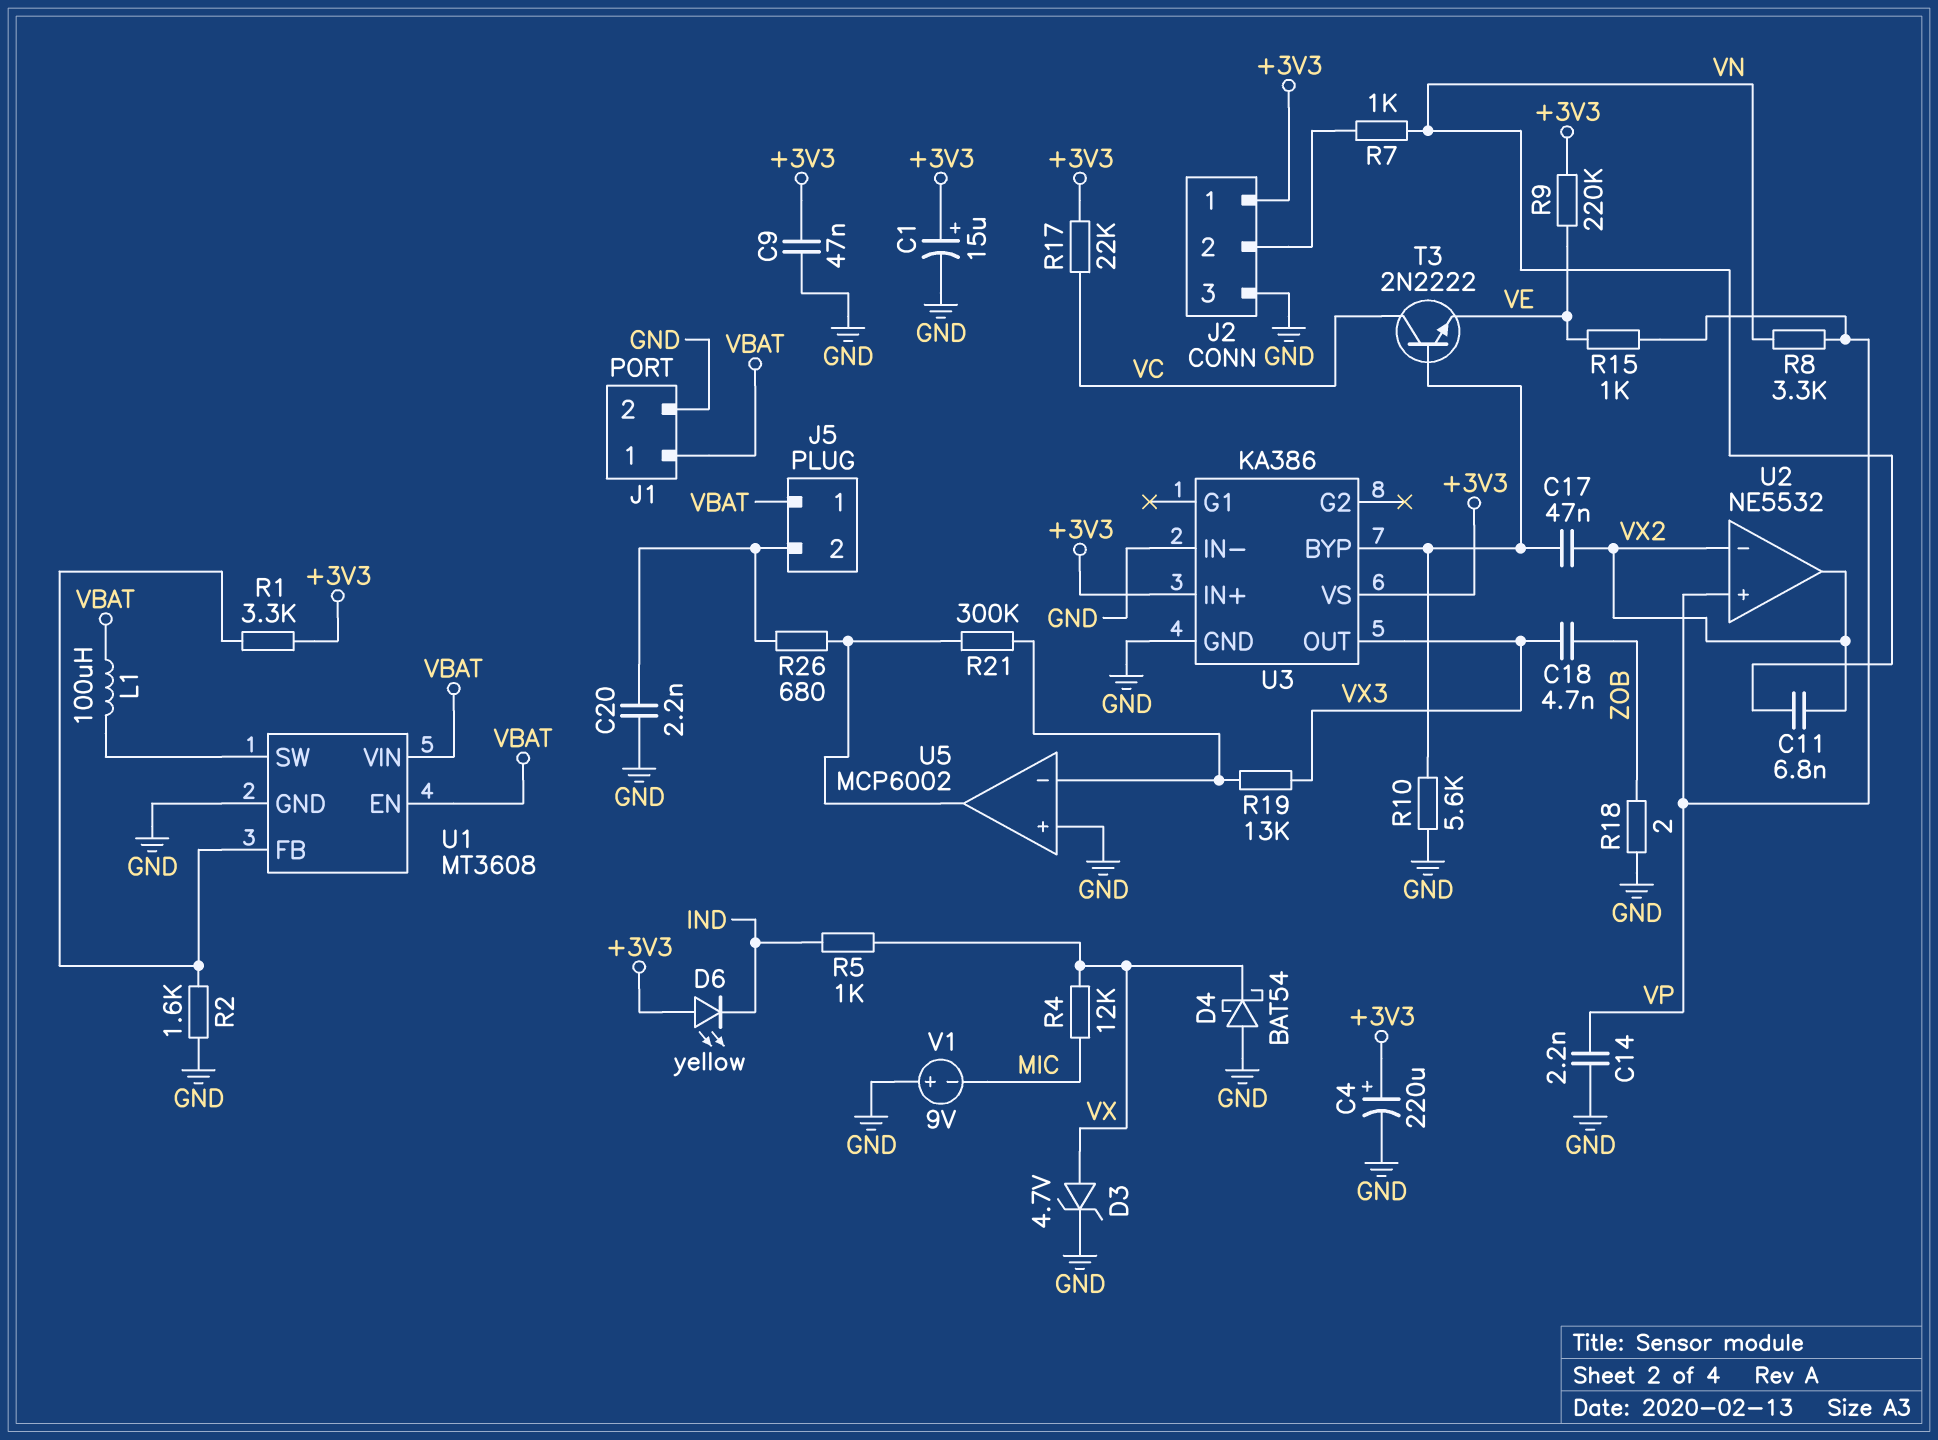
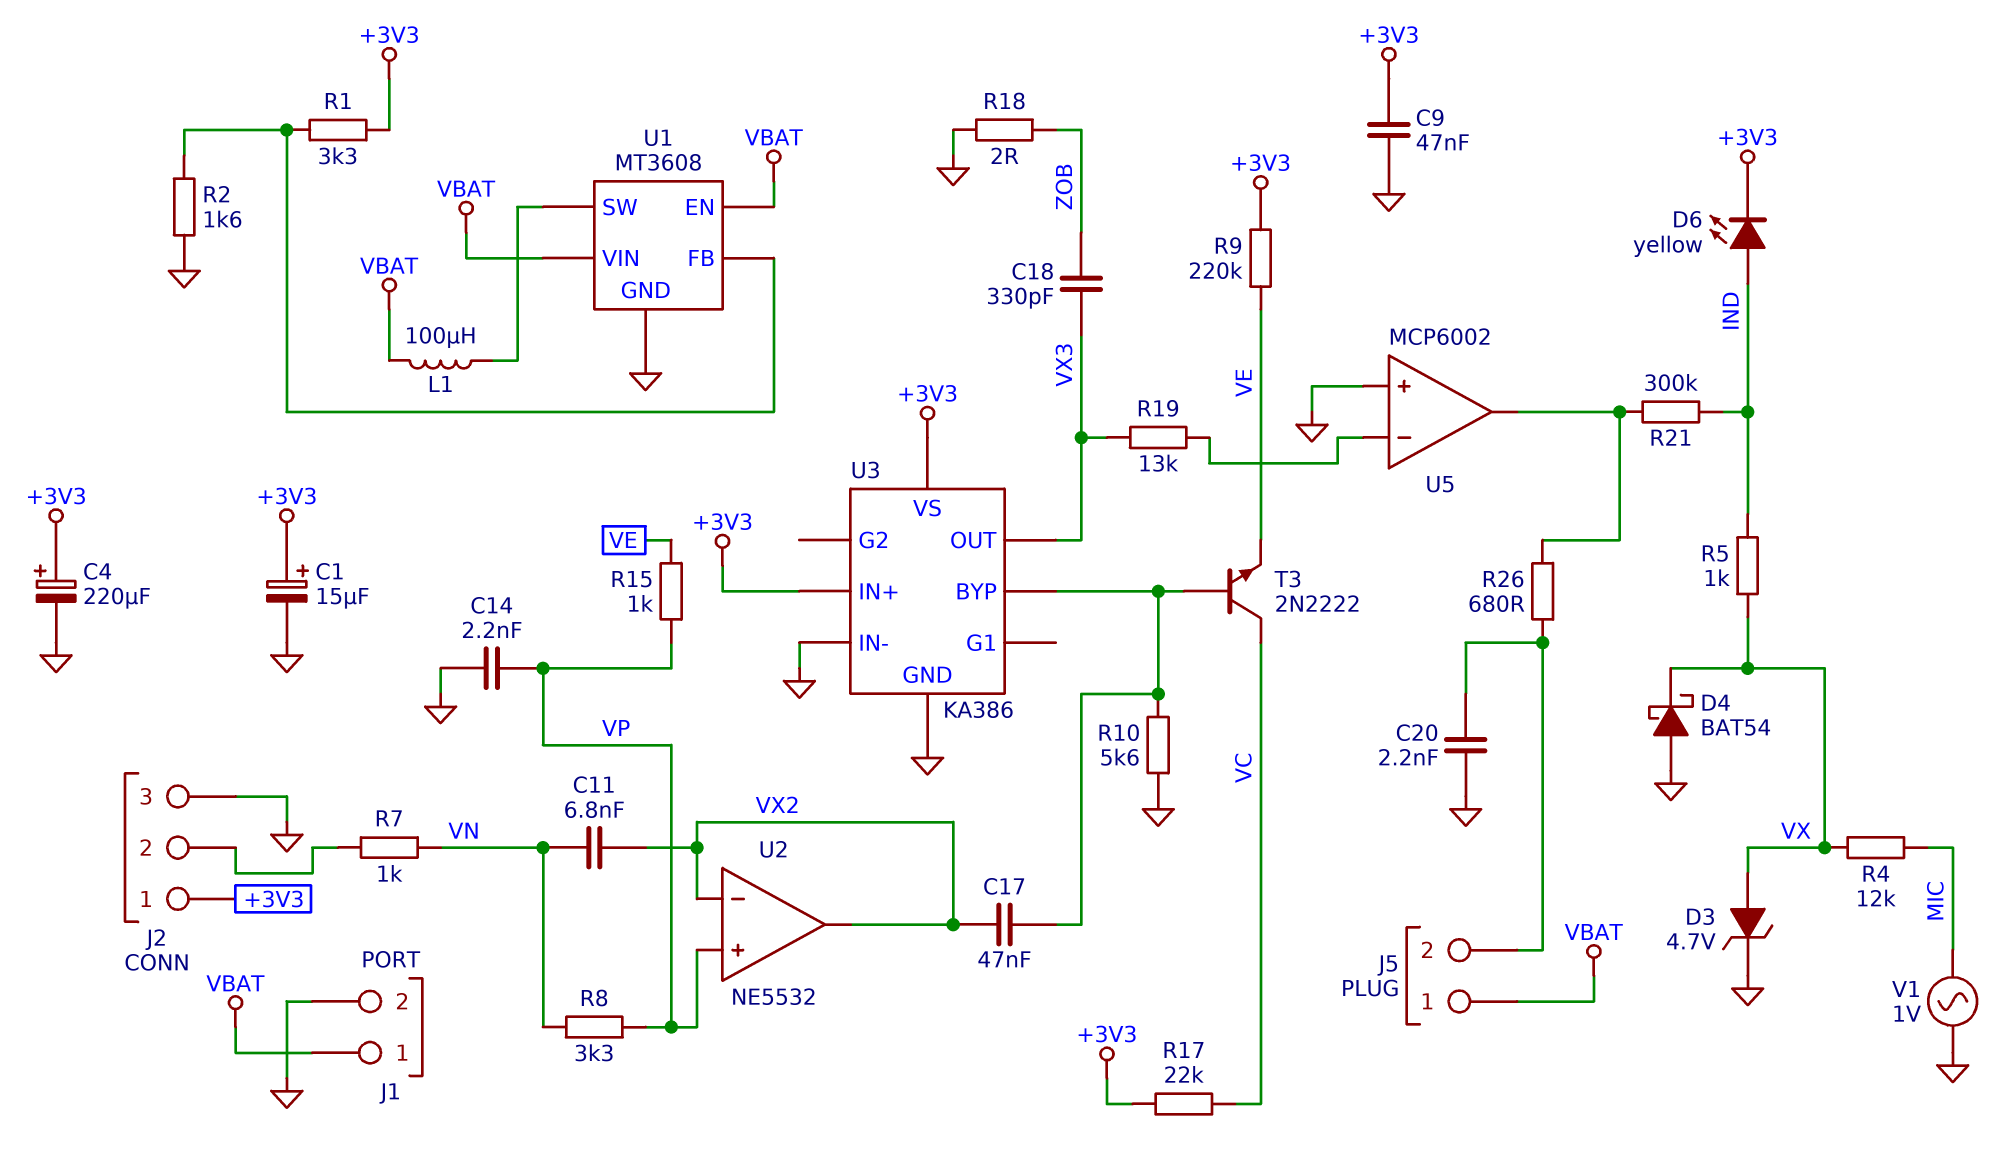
C18: 4.7nF (VX3, ZOB) -> 330pF (VX3, ZOB)
D6: LED yellow (A +3V3, K IND) -> LED yellow (A IND, K +3V3)
R21: 300k (U5/in-, U5/out) -> 300k (IND, U5/out)
V1: 9V (plus GND, minus MIC) -> AC 1V (GND, MIC)

